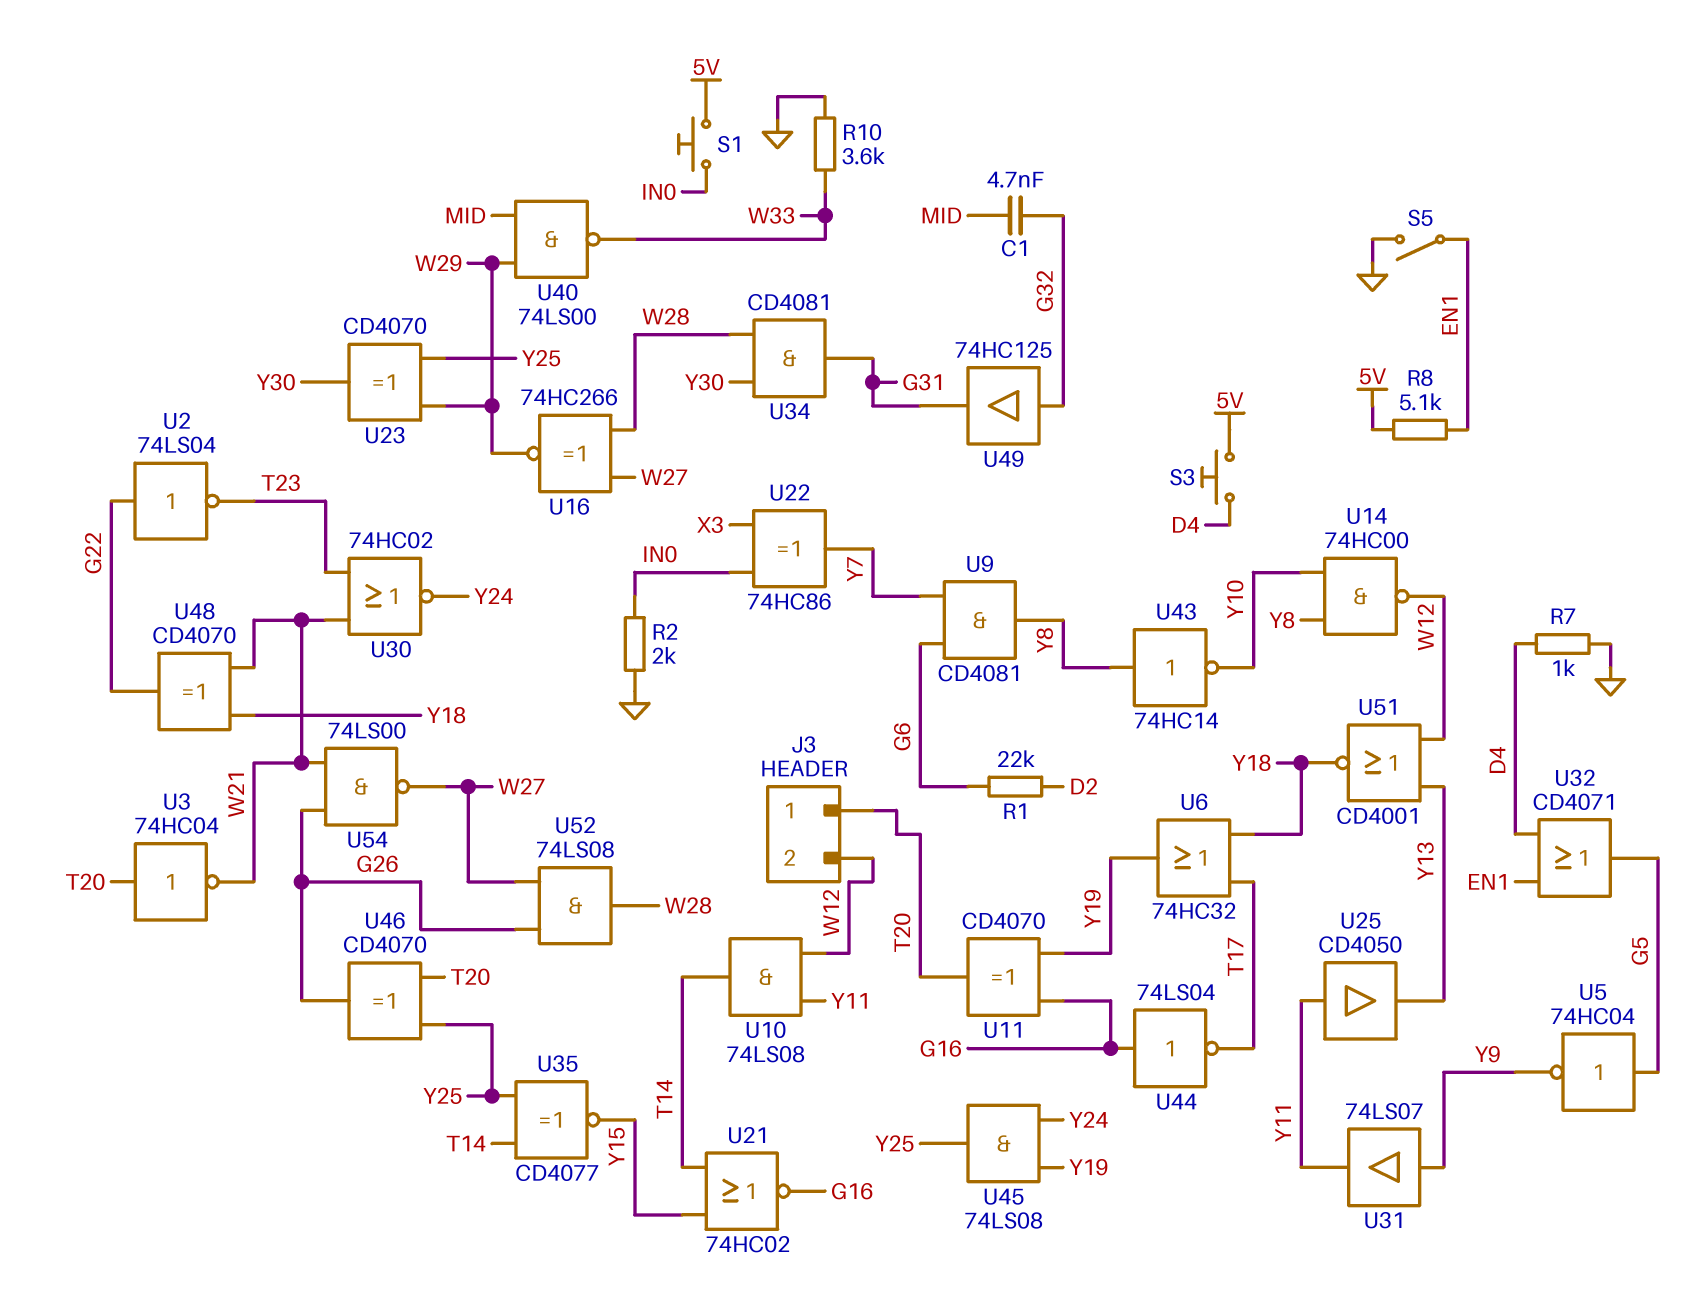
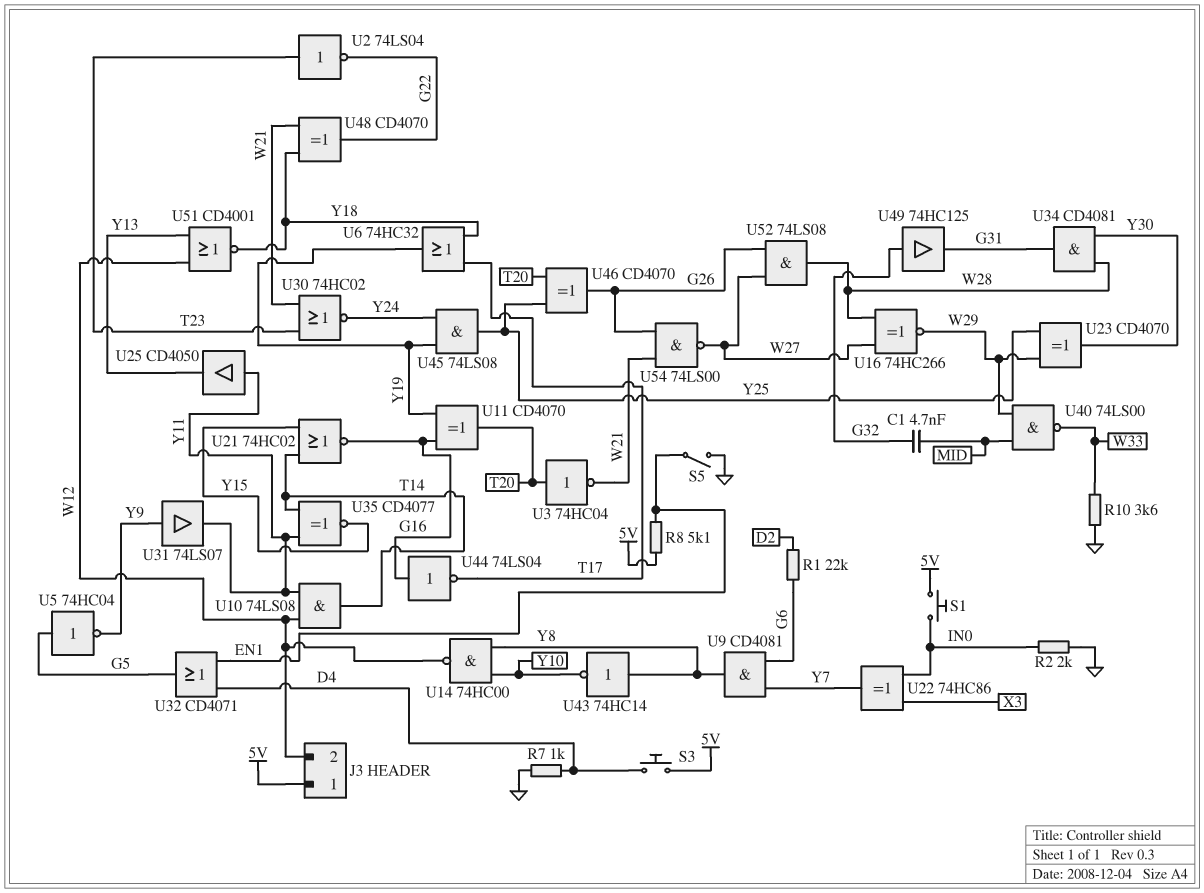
J3 pin 1: T20 -> 5V
U2: NOT 74LS04 (in G22, out T23) -> NOT 74LS04 (in T23, out G22)
U35: XNOR CD4077 (in T14, in Y25, out Y15) -> XNOR CD4077 (in T14, in Y11, out Y15)

